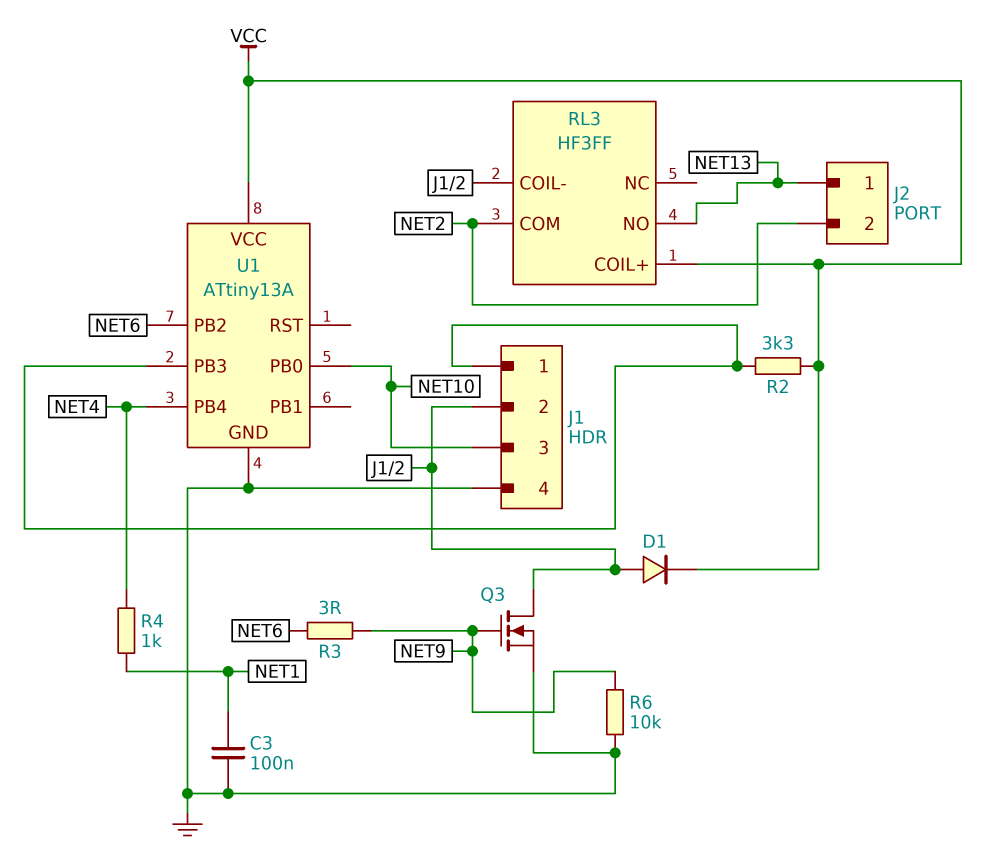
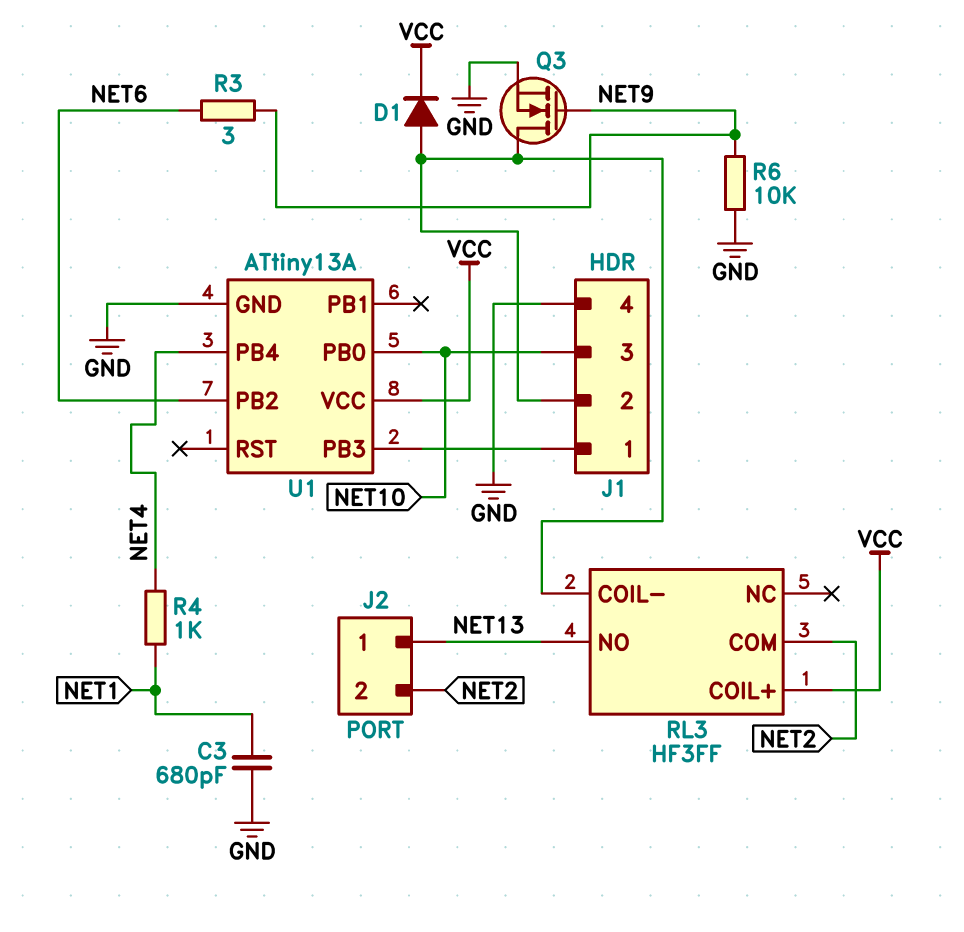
C3: 100nF (GND, NET1) -> 680pF (GND, NET1)
R2: 3.3k (J1/1, VCC) -> none

